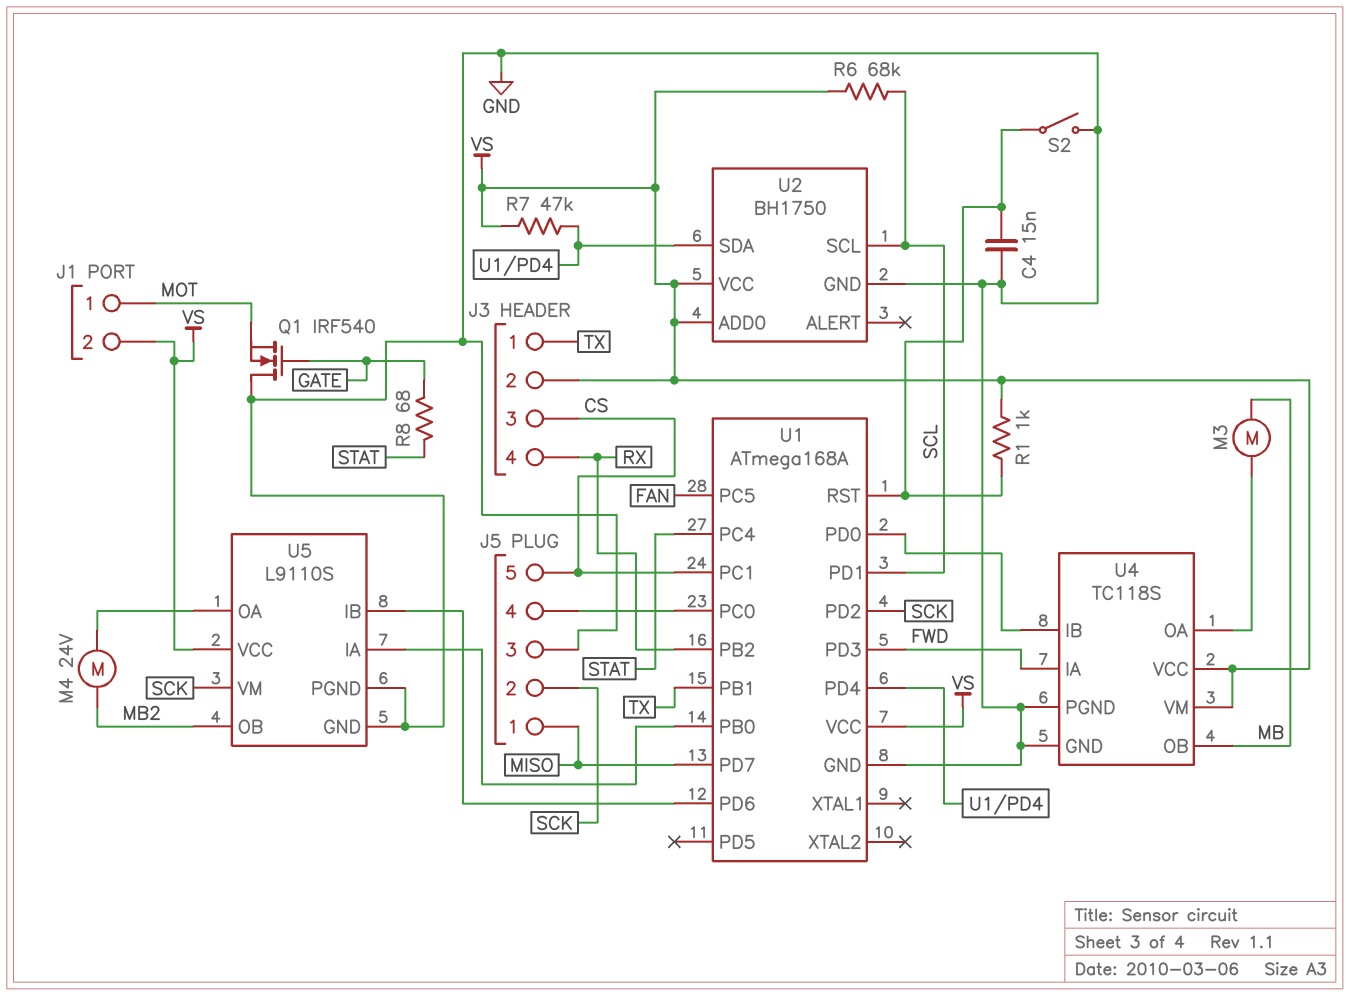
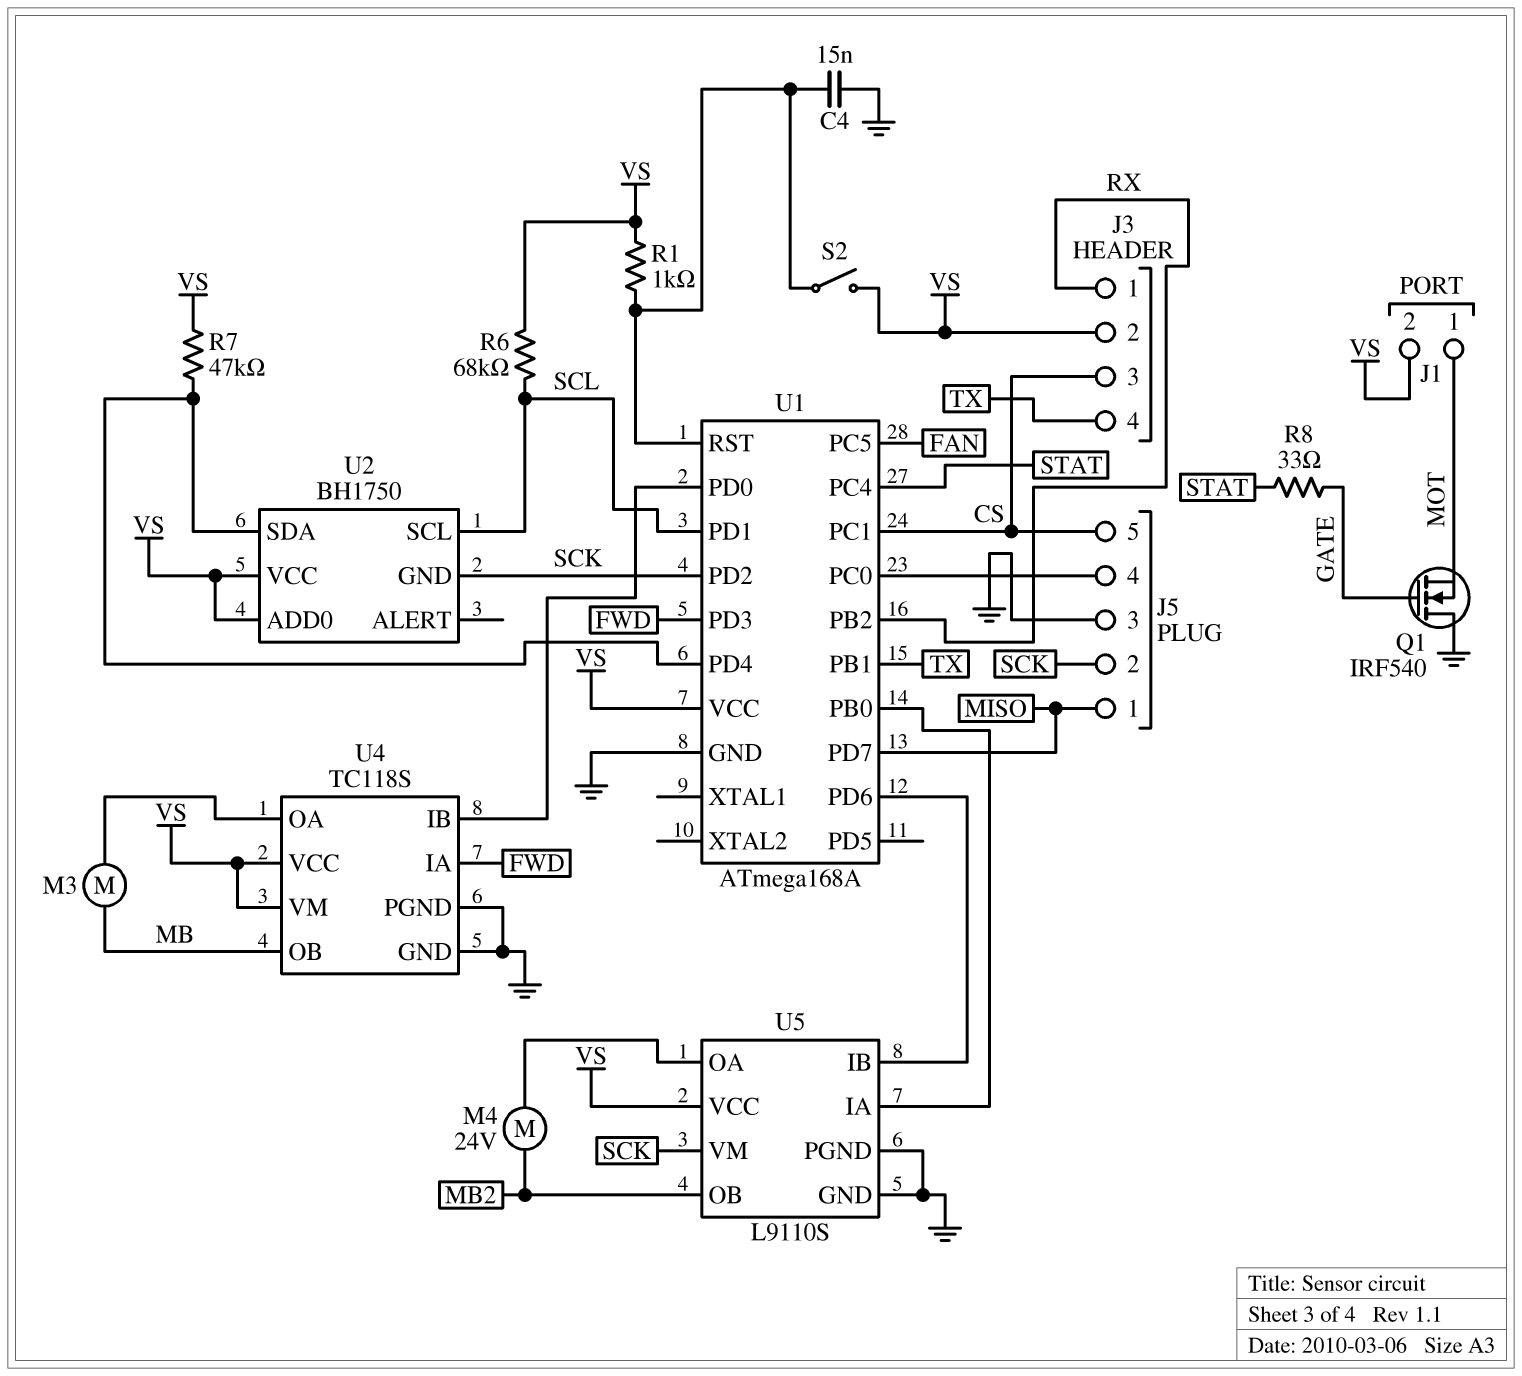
J3 pin 1: TX -> RX
J3 pin 4: RX -> TX
R8: 68 (GATE, STAT) -> 33 (GATE, STAT)
S2: switch (GND, U1/RST) -> switch (U1/RST, VS)
U2 pin GND: GND -> SCK

